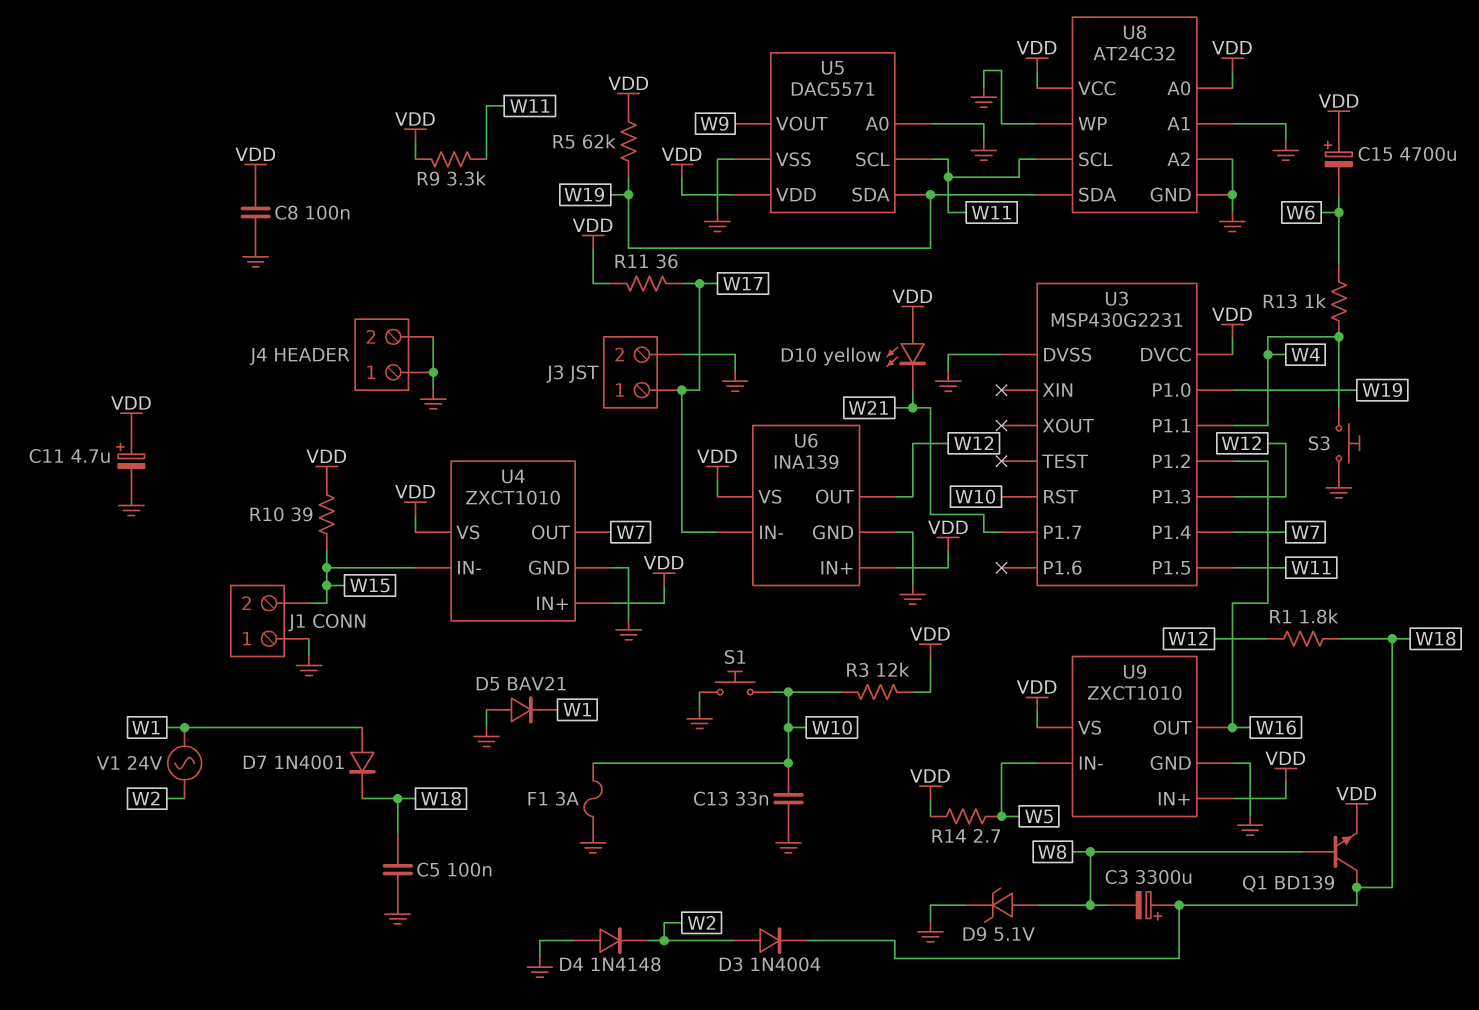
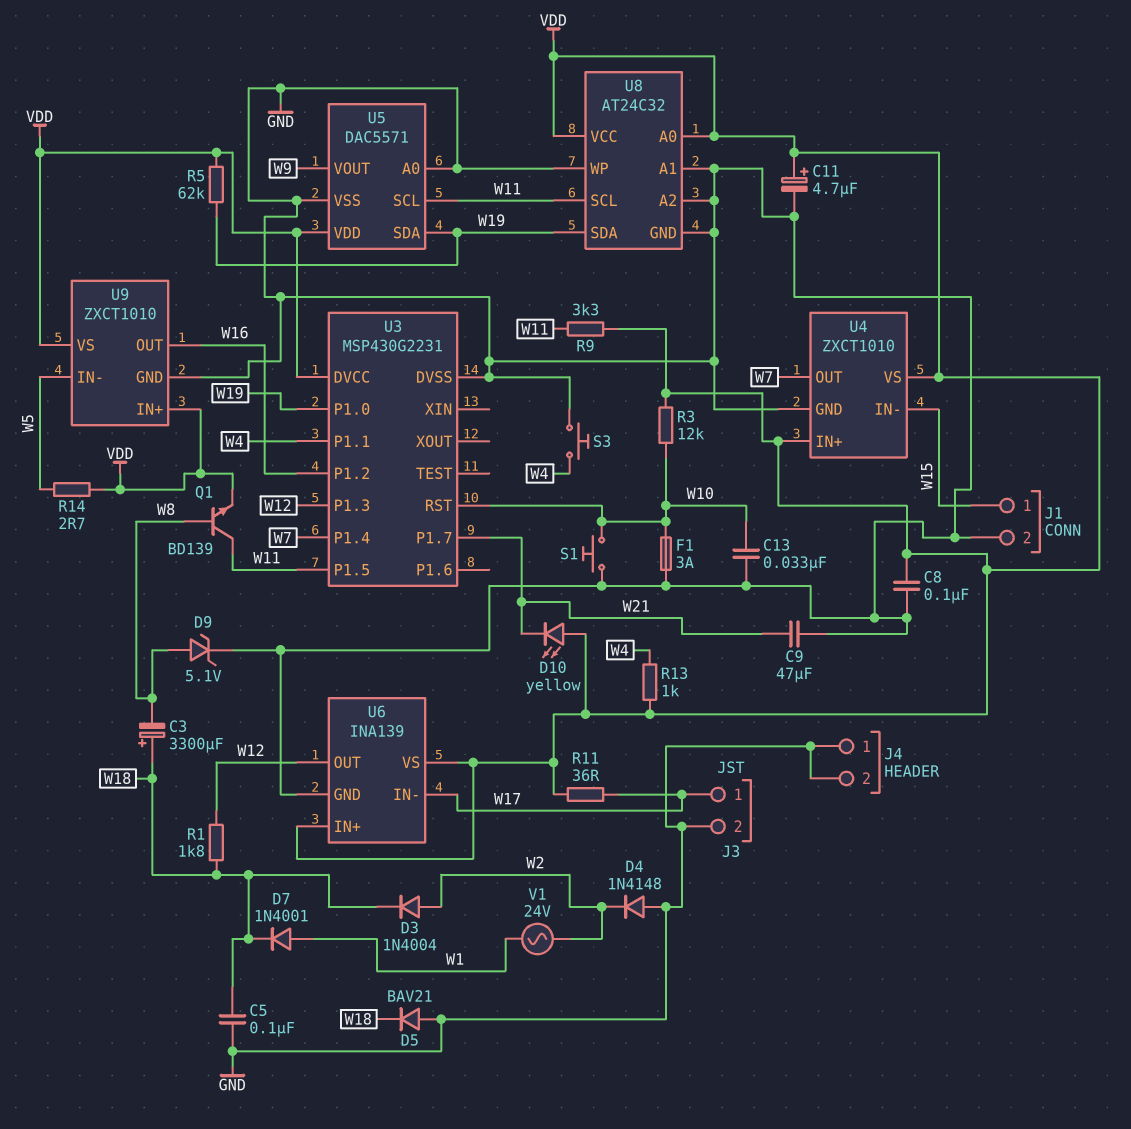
C9: none -> 47uF (GND, W21)
C15: 4700uF (plus VDD, minus W6) -> none
D5: diode BAV21 (A GND, K W1) -> diode BAV21 (A GND, K W18)
J1 pin 1: GND -> W15
J1 pin 2: W15 -> GND
Q1: NPN BD139 (B W8, C W18, E VDD) -> NPN BD139 (B W8, C W11, E VDD)
R10: 39 (VDD, W15) -> none
R13: 1k (W4, W6) -> 1k (VDD, W4)

